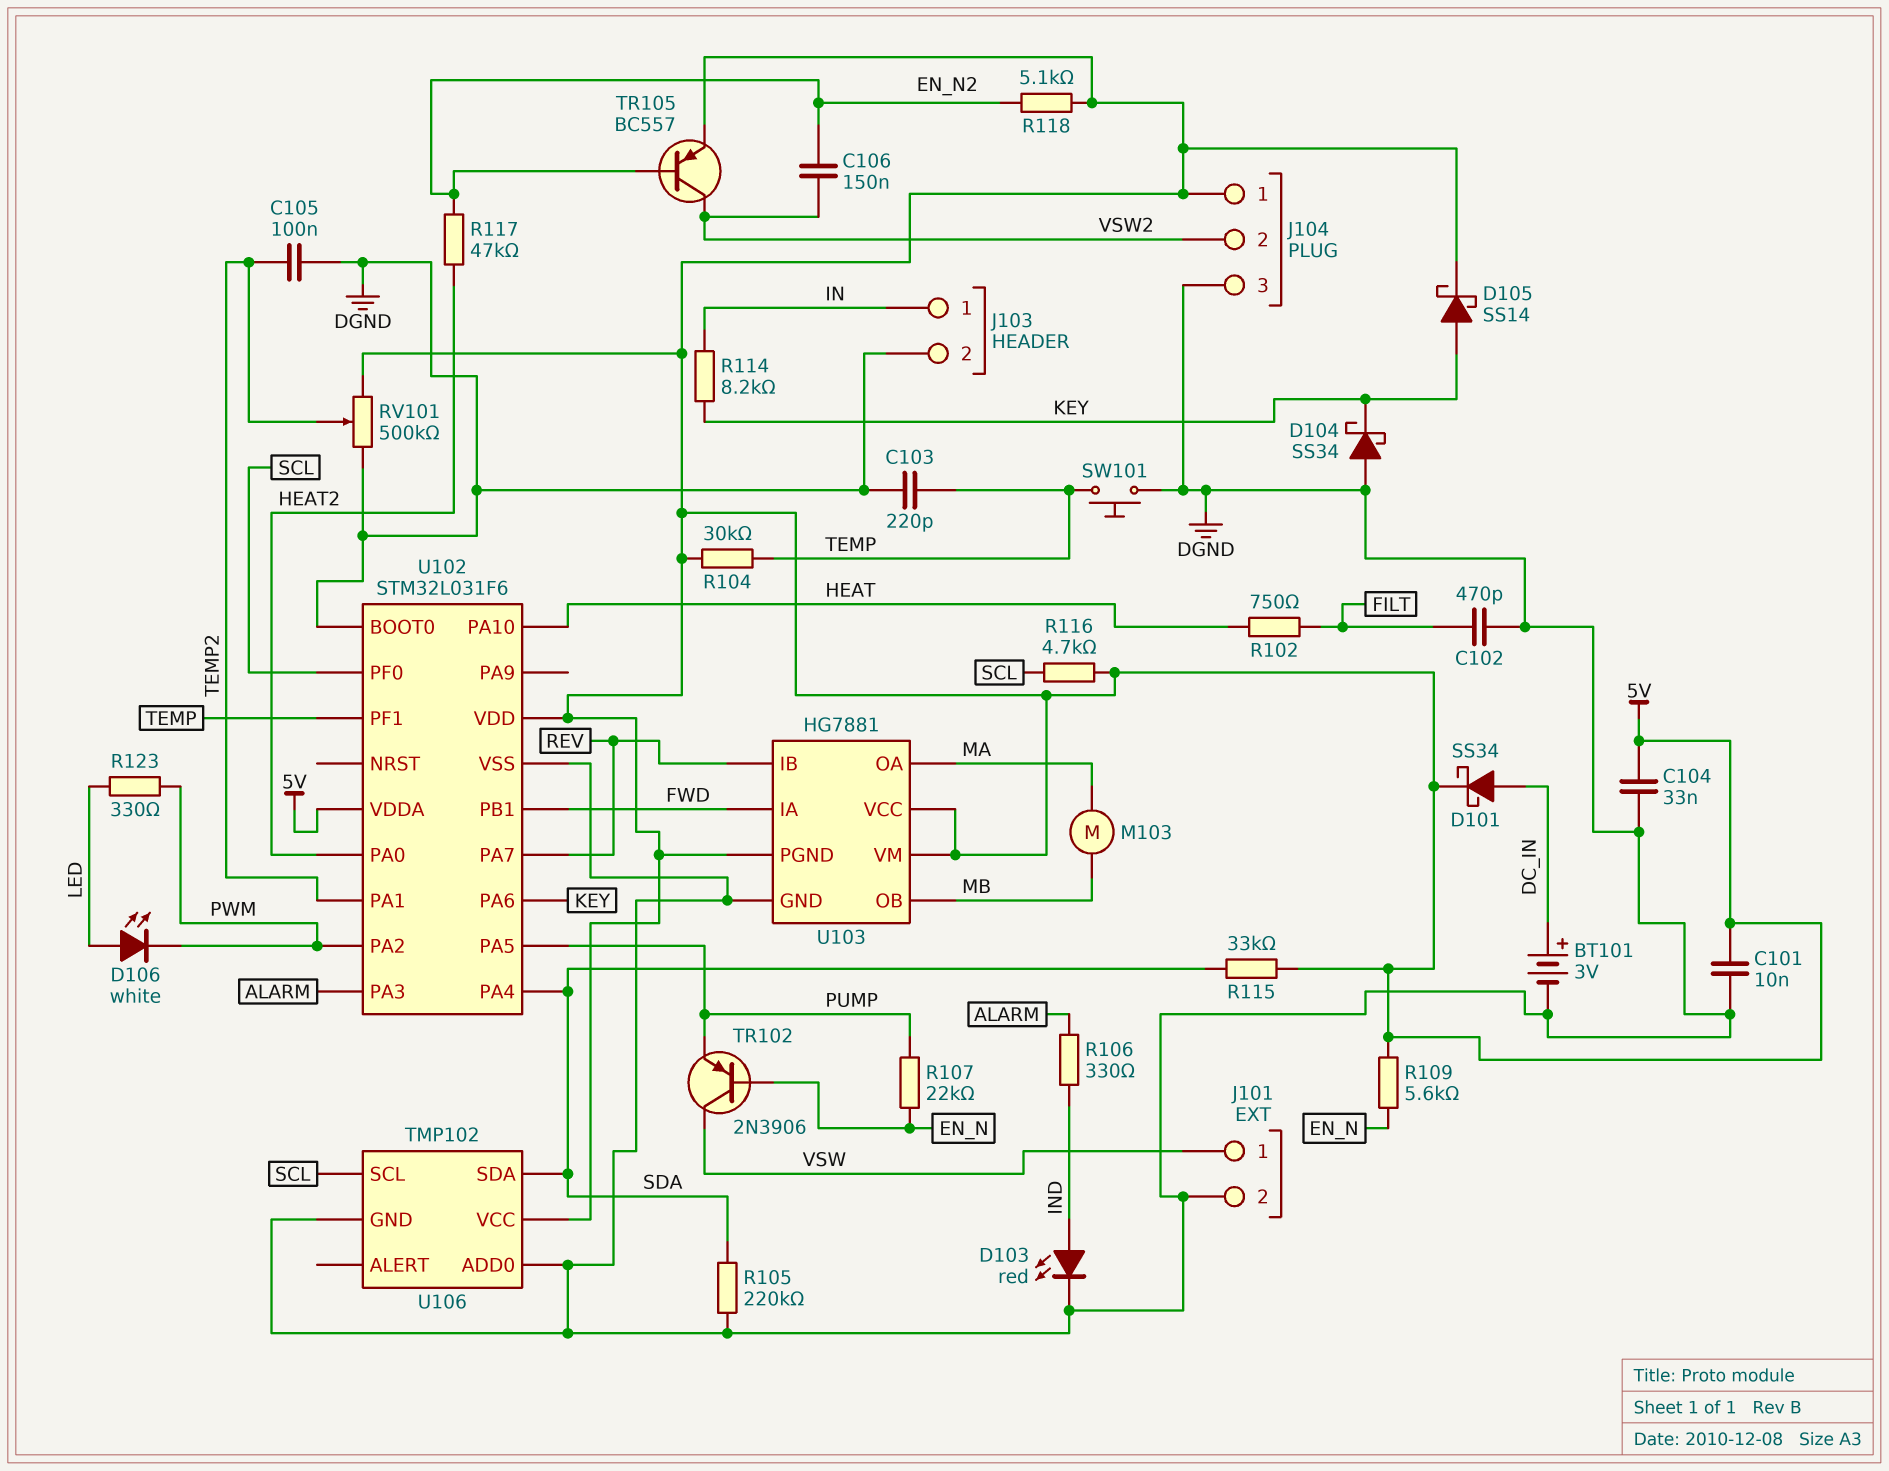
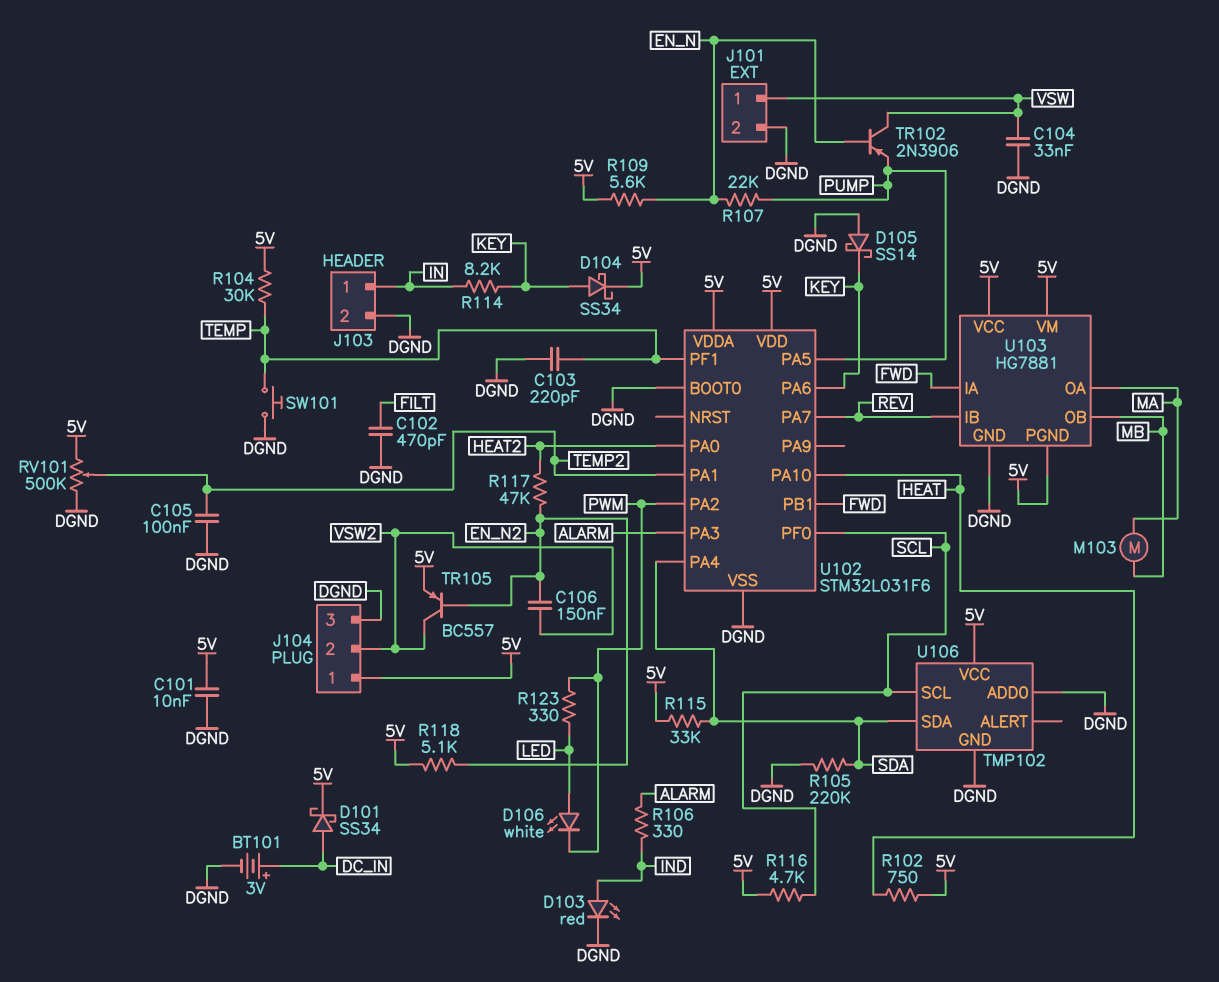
C104: 33nF (5V, DGND) -> 33nF (DGND, VSW)
D104: schottky SS34 (A DGND, K KEY) -> schottky SS34 (A KEY, K 5V)
D105: schottky SS14 (A KEY, K 5V) -> schottky SS14 (A DGND, K KEY)
R102: 750 (FILT, HEAT) -> 750 (5V, HEAT)

